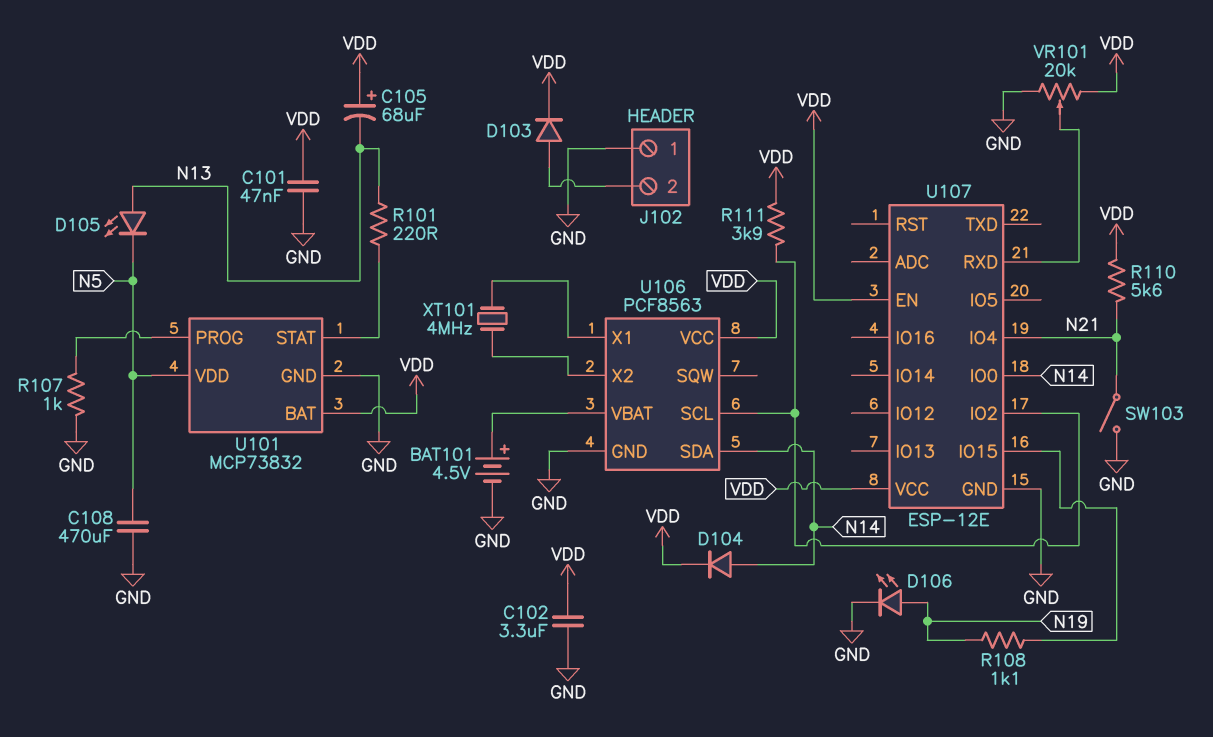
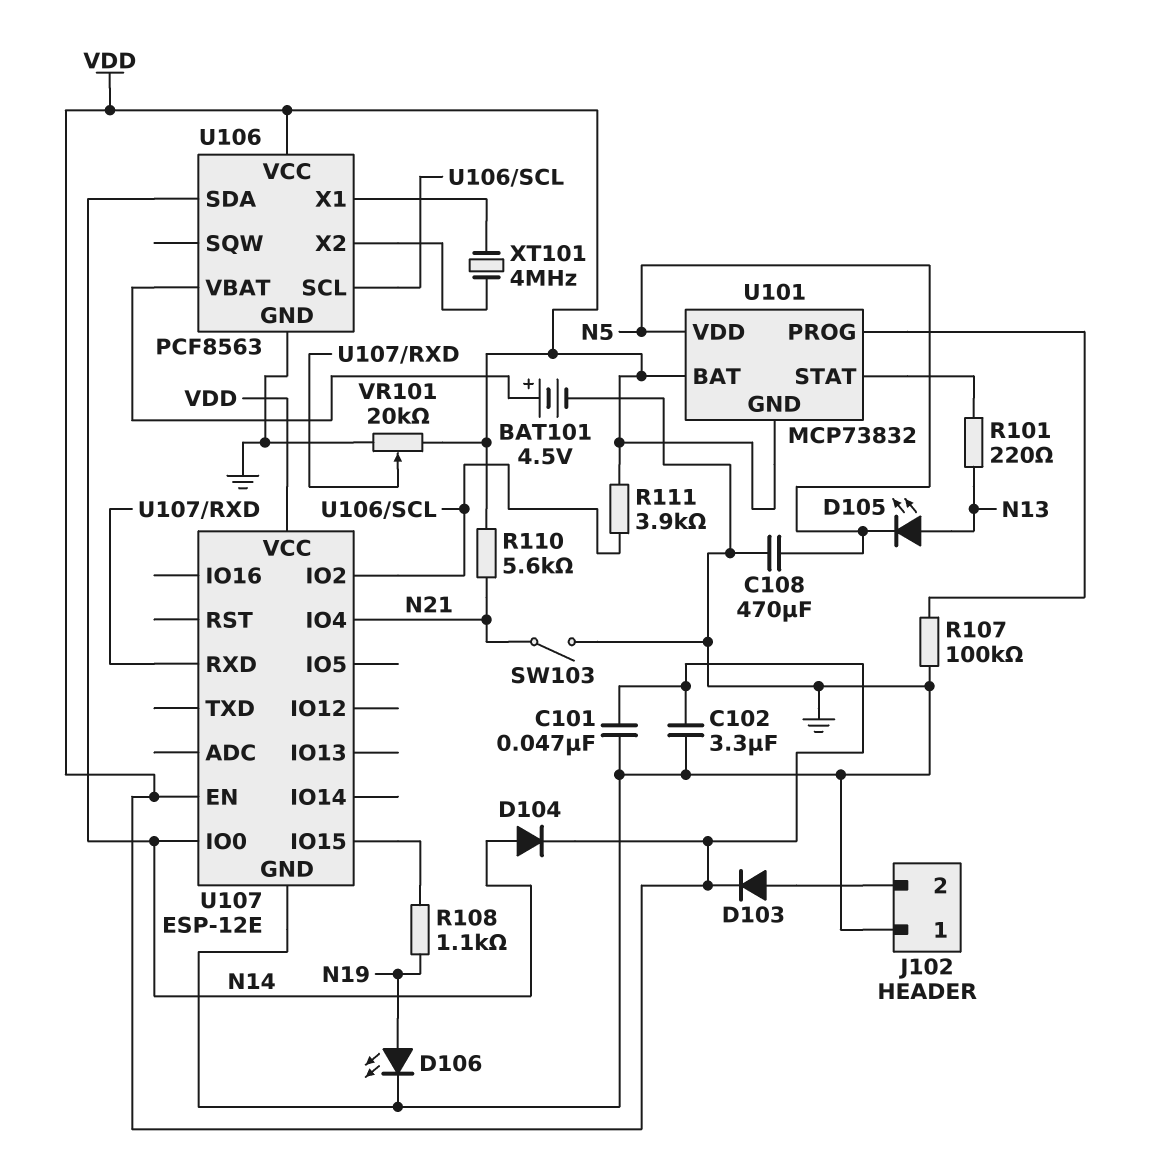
C105: 68uF (plus VDD, minus N13) -> none
R107: 1k (GND, U101/PROG) -> 100k (GND, U101/PROG)
U101 pin GND: GND -> VDD

